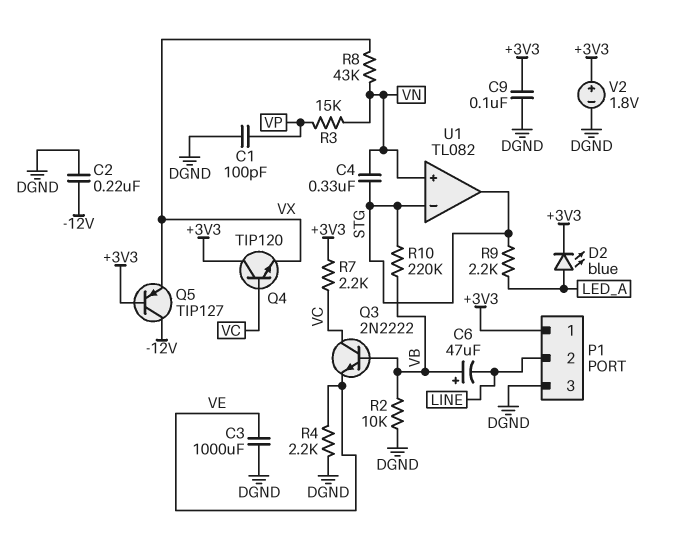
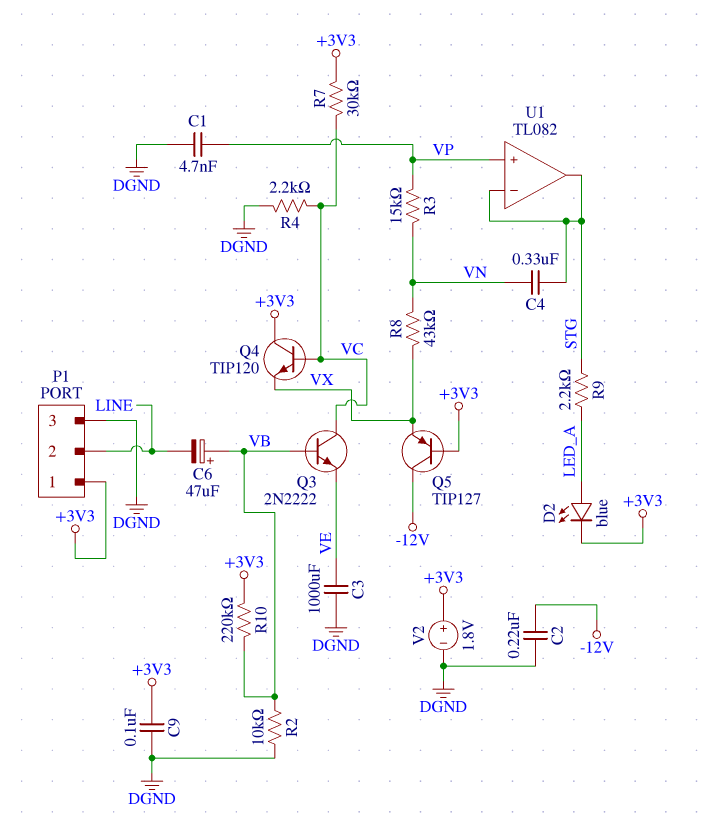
C1: 100pF (DGND, VP) -> 4.7nF (DGND, VP)
R4: 2.2k (DGND, VE) -> 2.2k (DGND, VC)
R7: 2.2k (+3V3, VC) -> 30k (+3V3, VC)
R10: 220k (STG, VB) -> 220k (+3V3, VB)
U1 pin in+: VN -> VP

